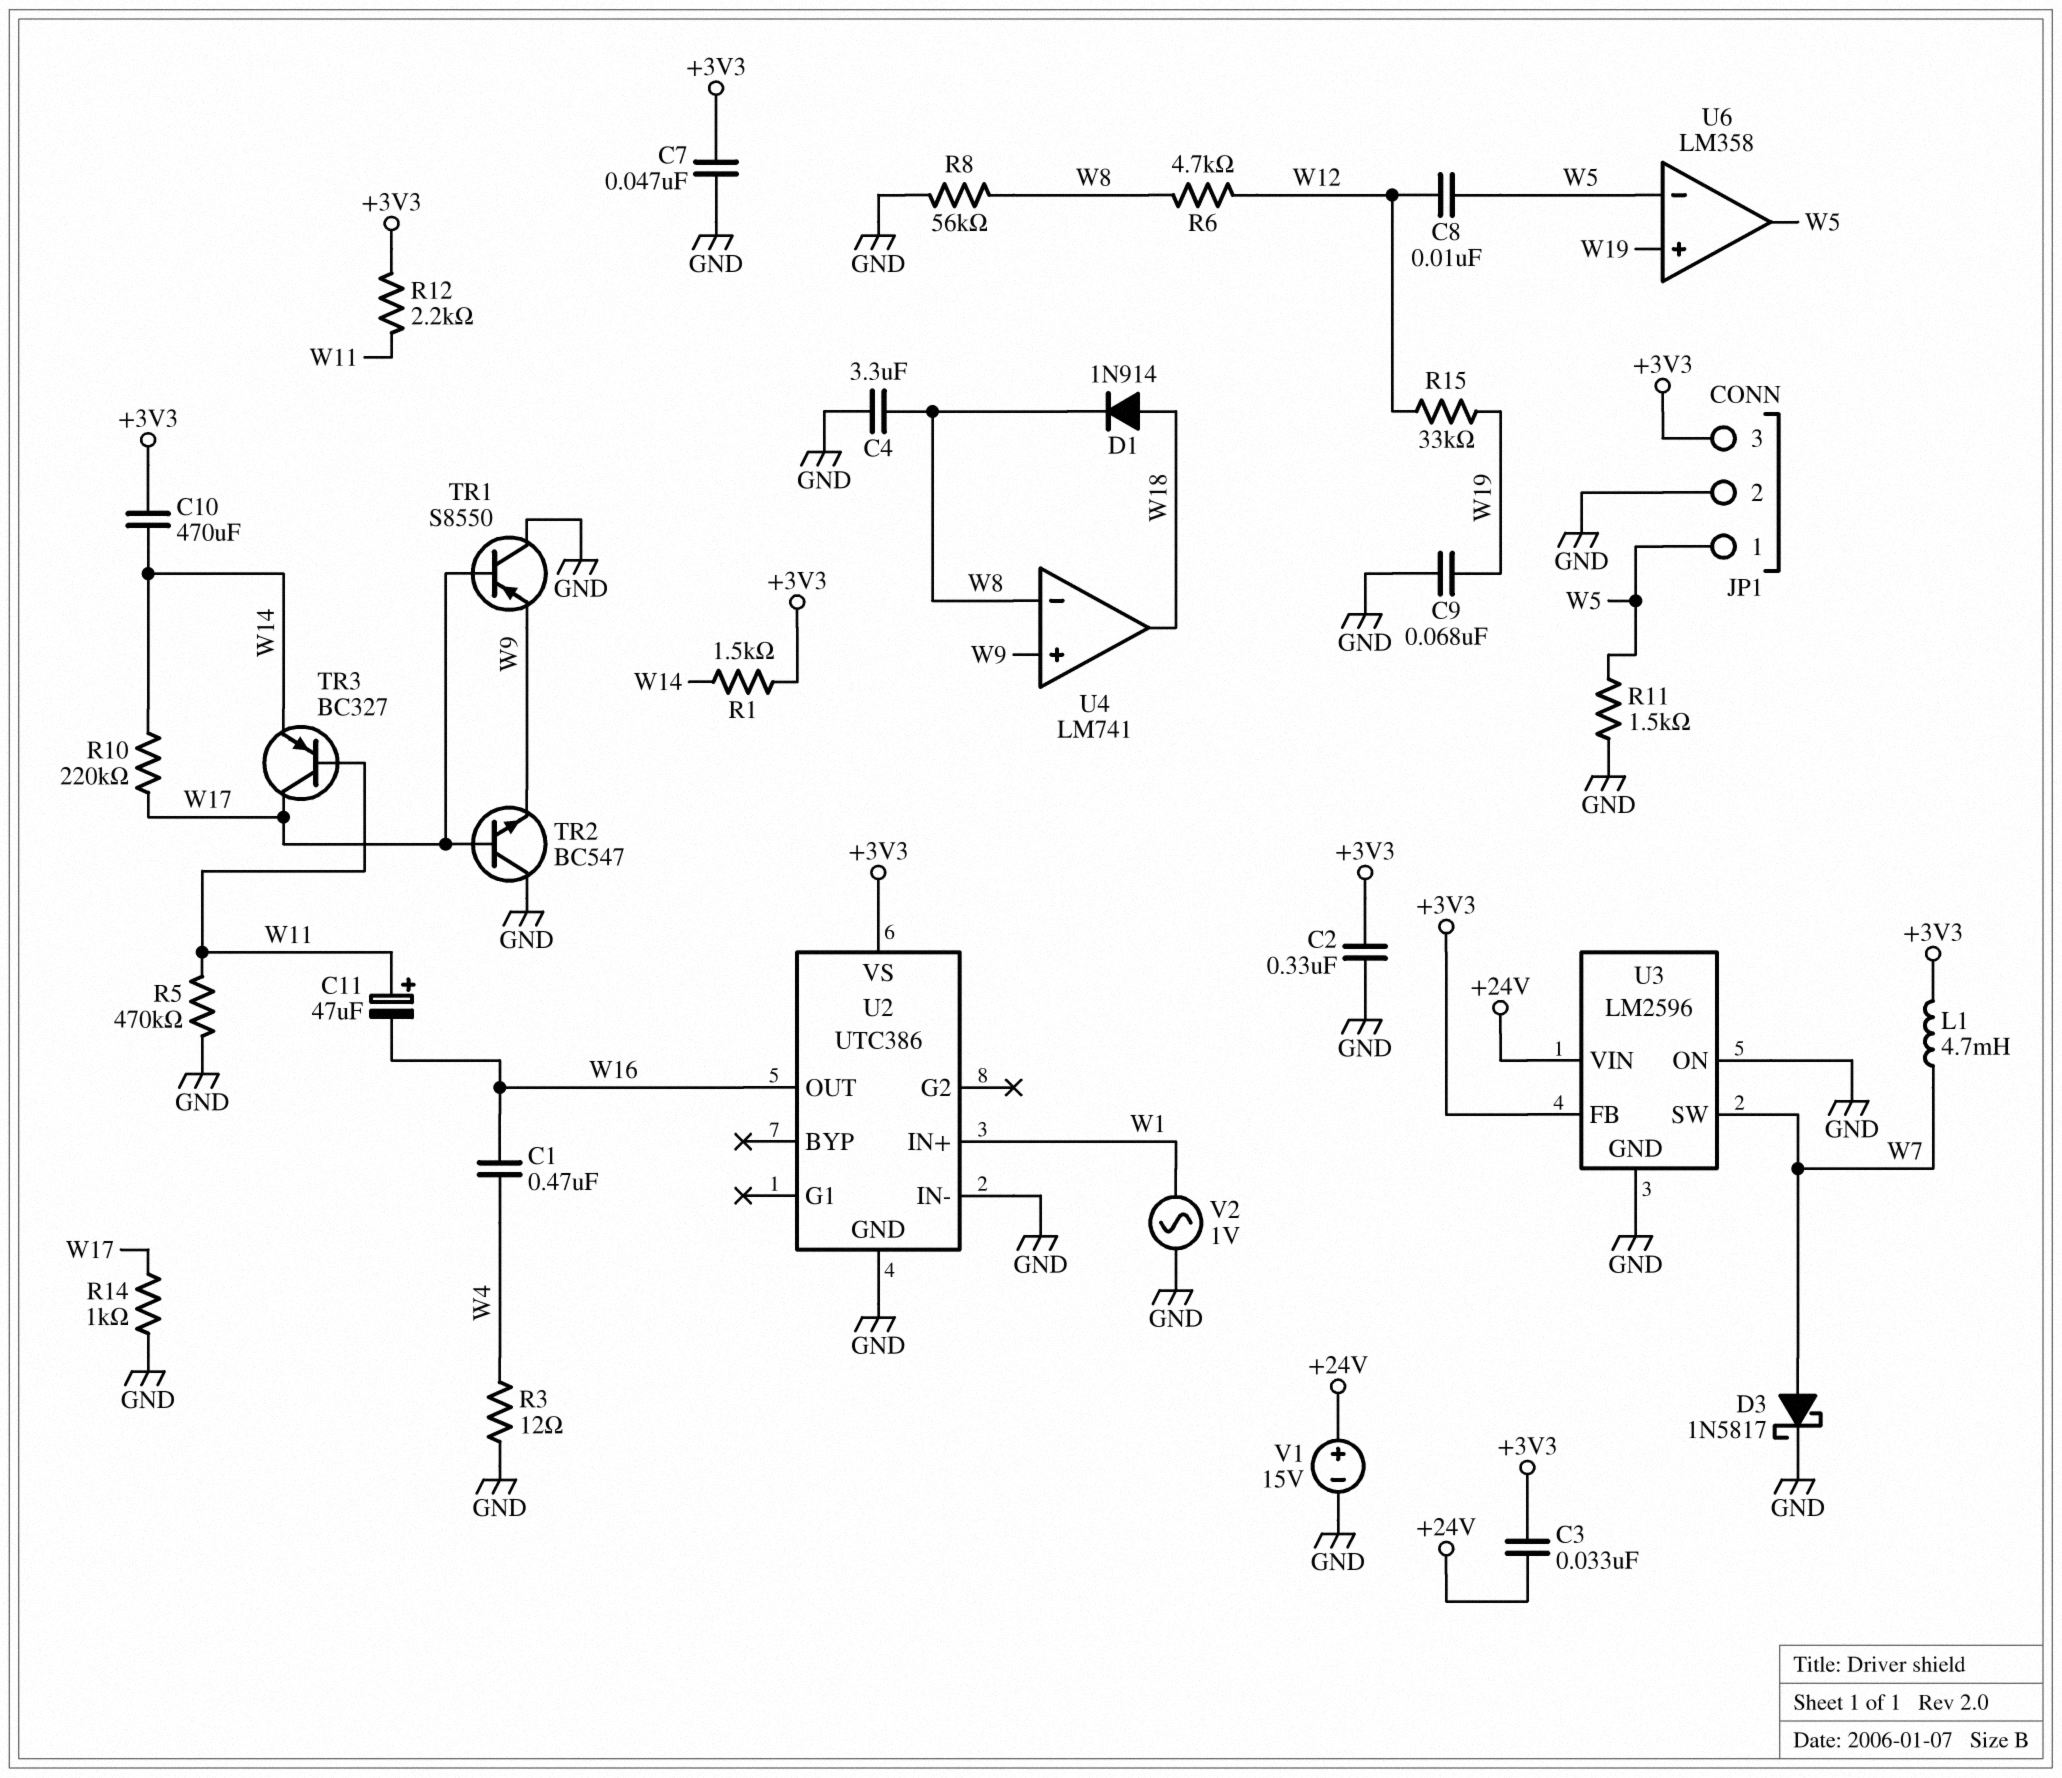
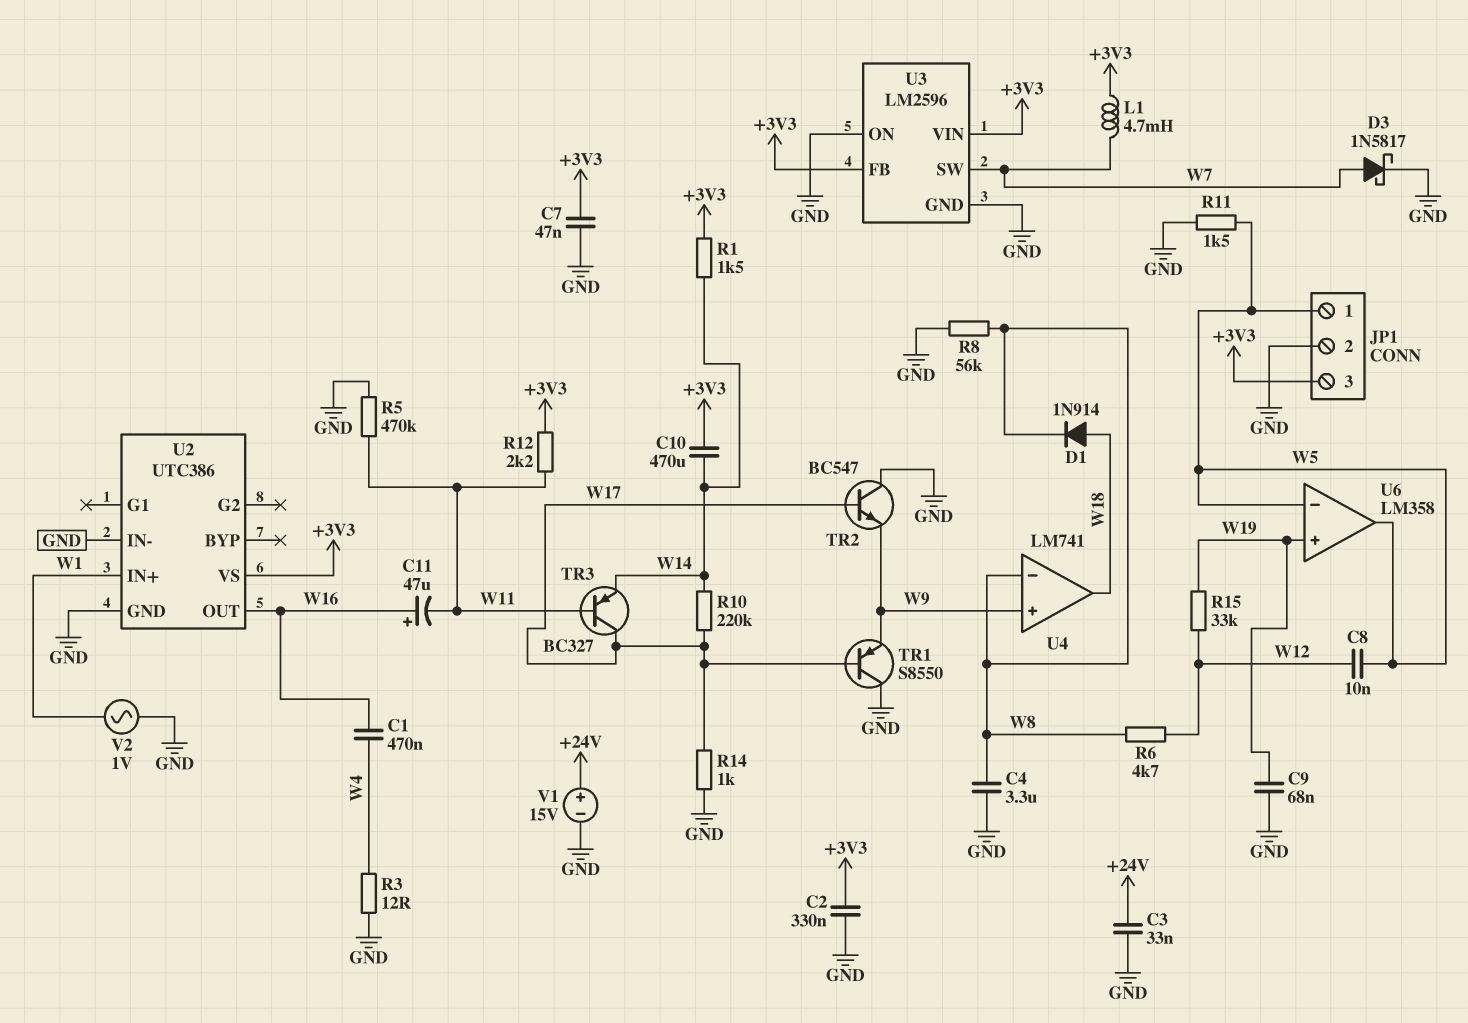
C3: 33nF (+3V3, +24V) -> 33nF (+24V, GND)
C11: 47uF (plus W11, minus W16) -> 47uF (plus W16, minus W11)
U3 pin VIN: +24V -> +3V3

